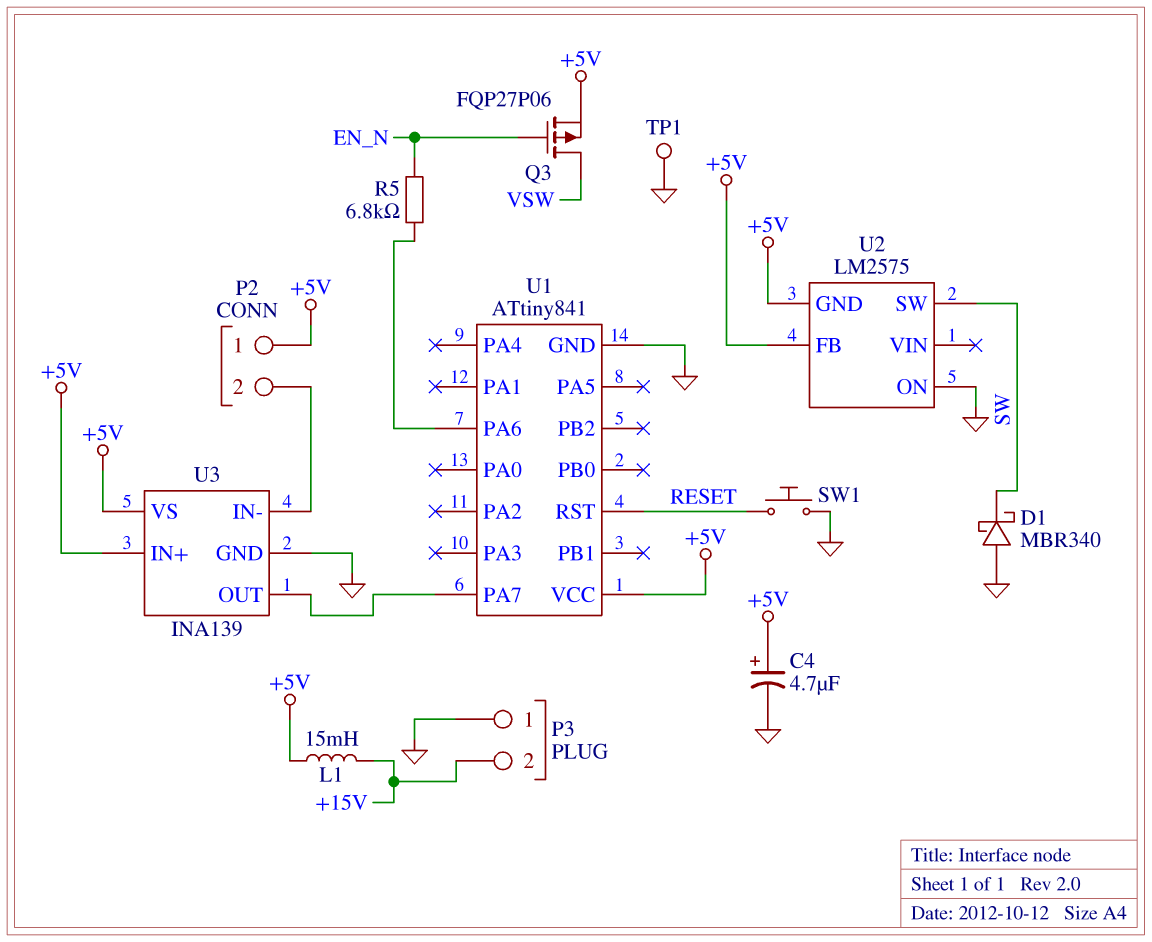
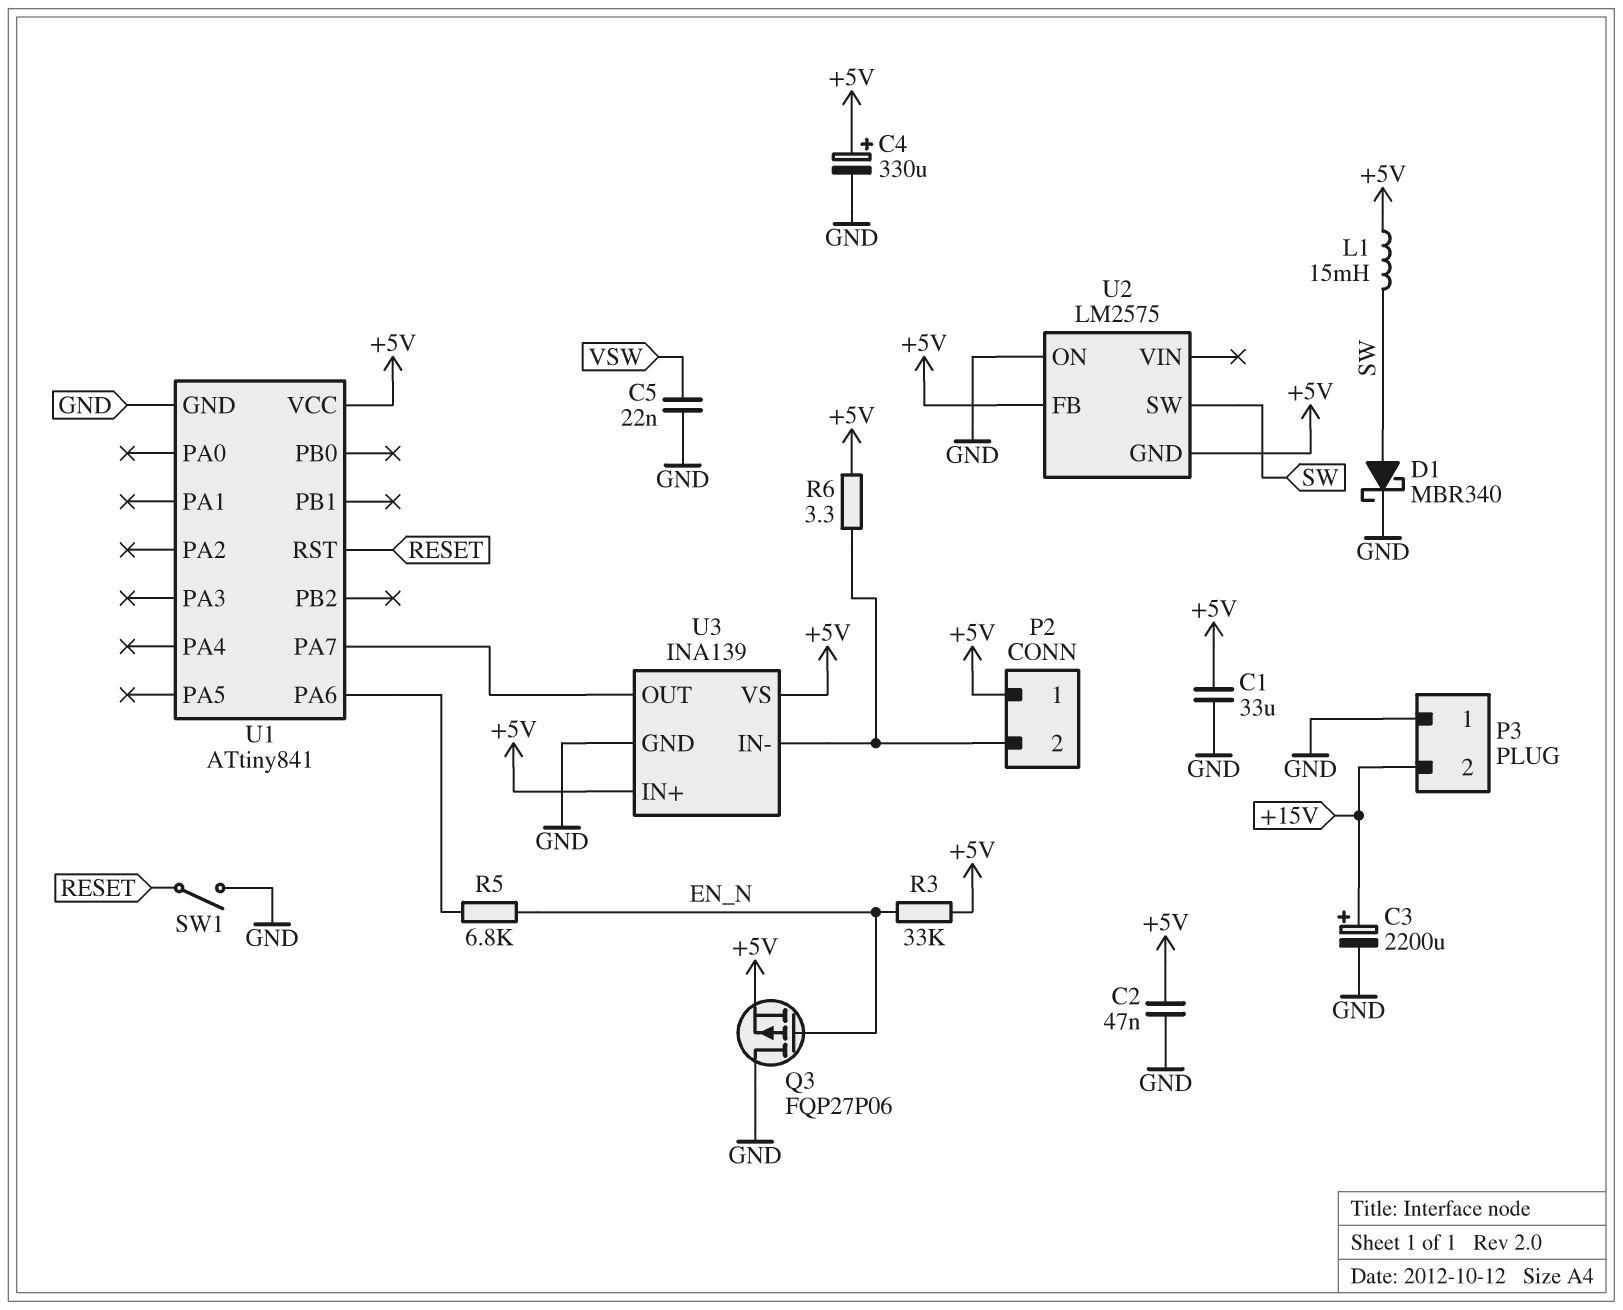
C1: none -> 33uF (+5V, GND)
C2: none -> 47nF (+5V, GND)
C3: none -> 2200uF (plus +15V, minus GND)
C4: 4.7uF (plus +5V, minus GND) -> 330uF (plus +5V, minus GND)
C5: none -> 22nF (GND, VSW)
D1: schottky MBR340 (A GND, K SW) -> schottky MBR340 (A SW, K GND)
L1: 15mH (+5V, +15V) -> 15mH (+5V, SW)
Q3: PMOS FQP27P06 (G EN_N, D VSW, S +5V) -> PMOS FQP27P06 (G EN_N, D GND, S +5V)
R3: none -> 33k (+5V, EN_N)
R6: none -> 3.3 (+5V, P2/2)
SW1: button (GND, RESET) -> switch (GND, RESET)
TP1: test point (GND) -> none

